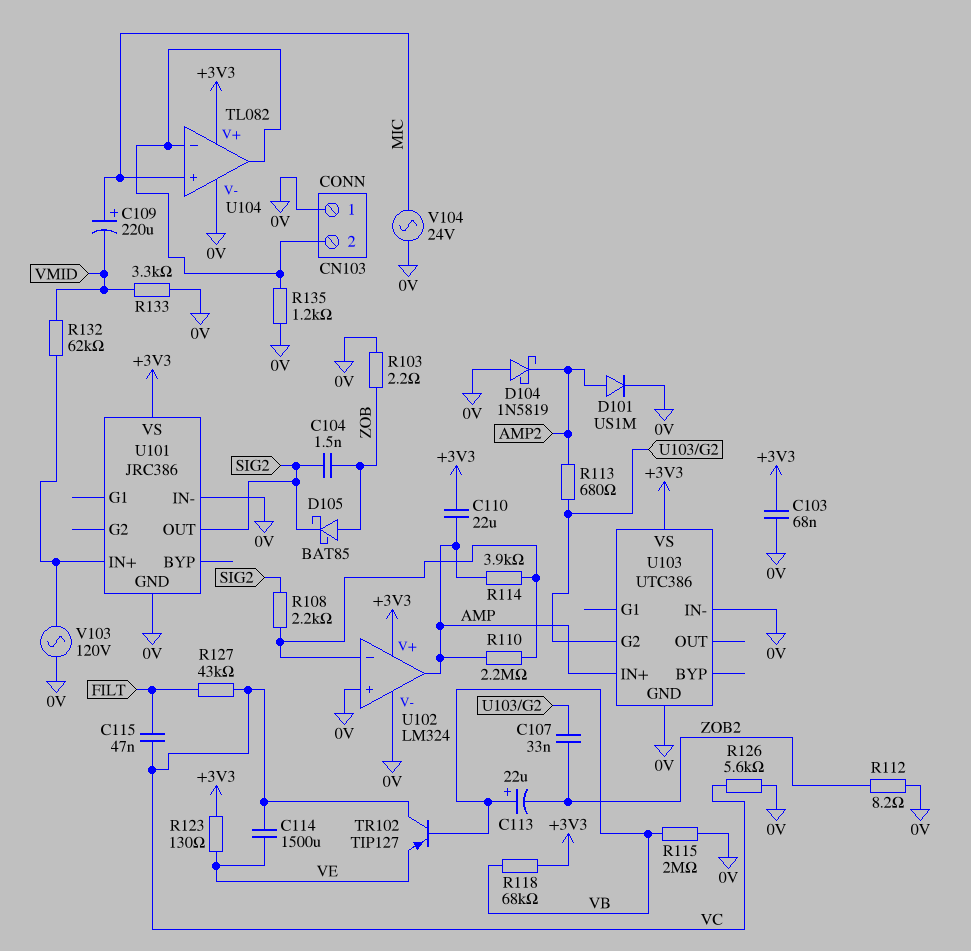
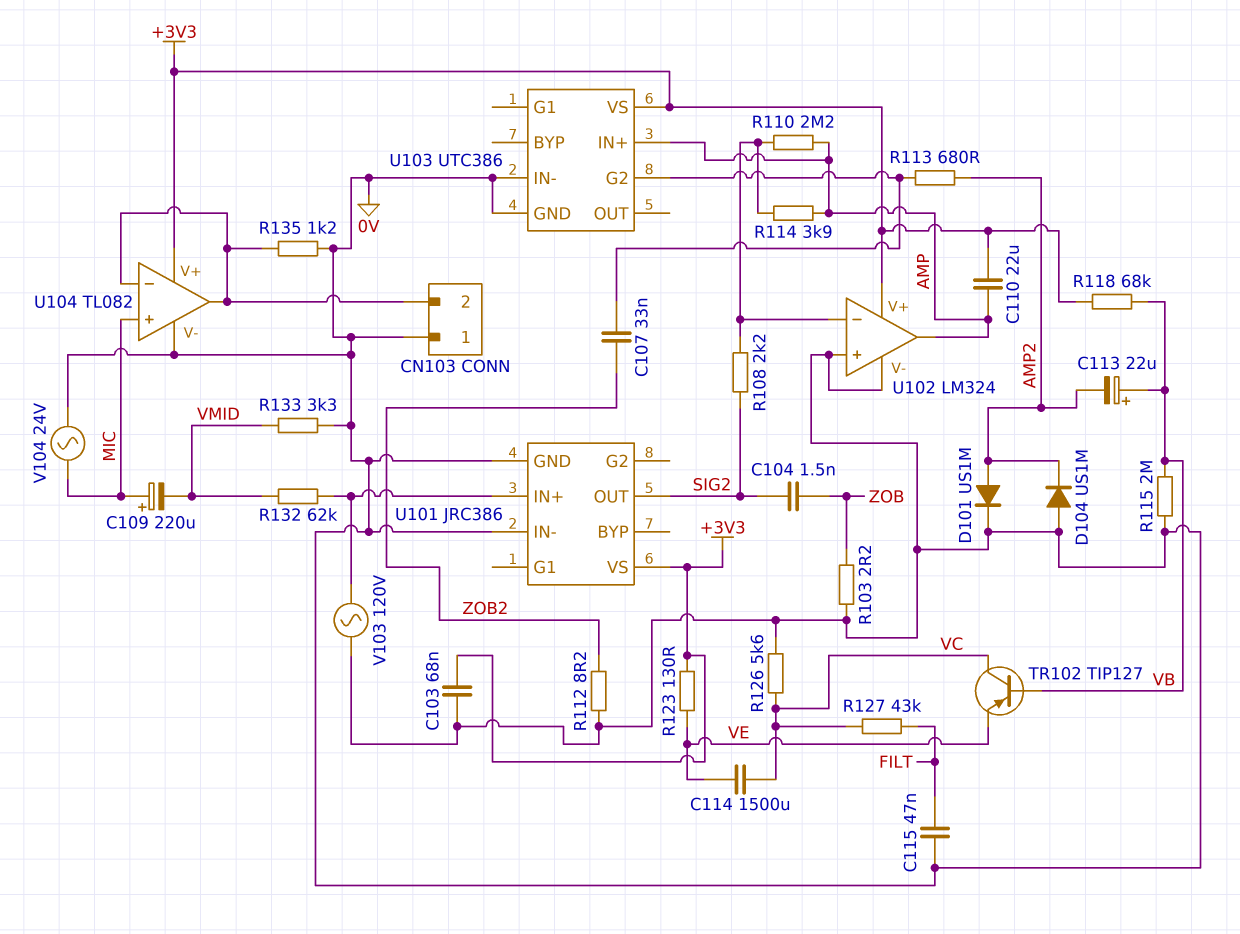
C113: 22uF (plus VB, minus ZOB2) -> 22uF (plus VB, minus AMP2)
C115: 47nF (FILT, VC) -> 47nF (0V, FILT)
D104: schottky 1N5819 (A 0V, K AMP2) -> diode US1M (A 0V, K AMP2)
D105: schottky BAT85 (A ZOB, K SIG2) -> none

